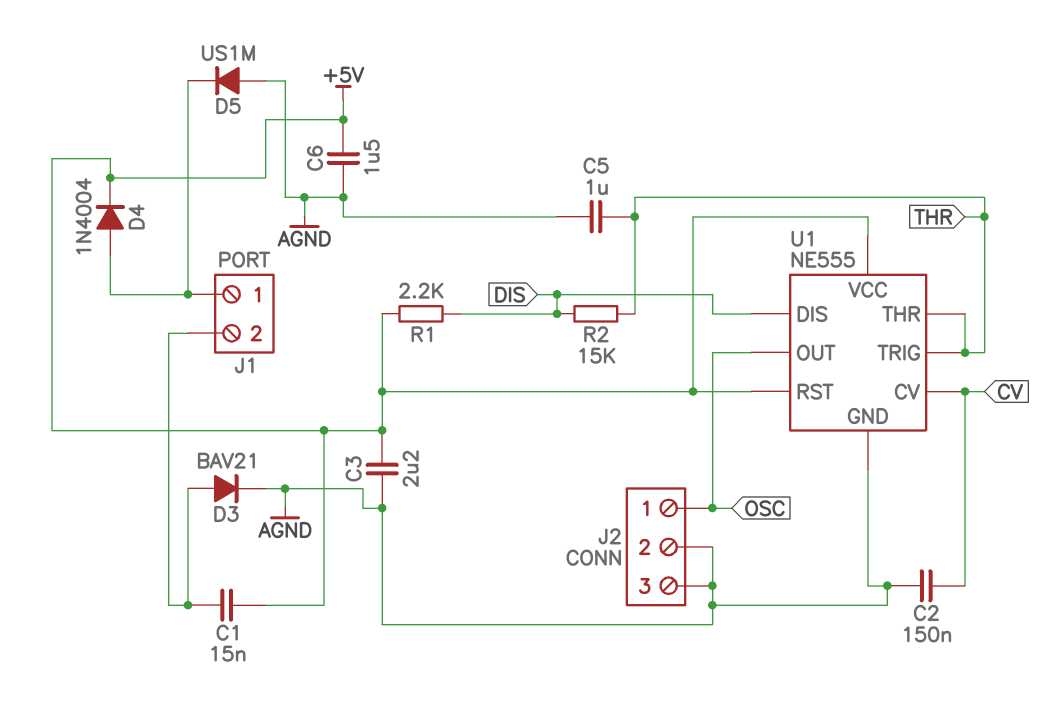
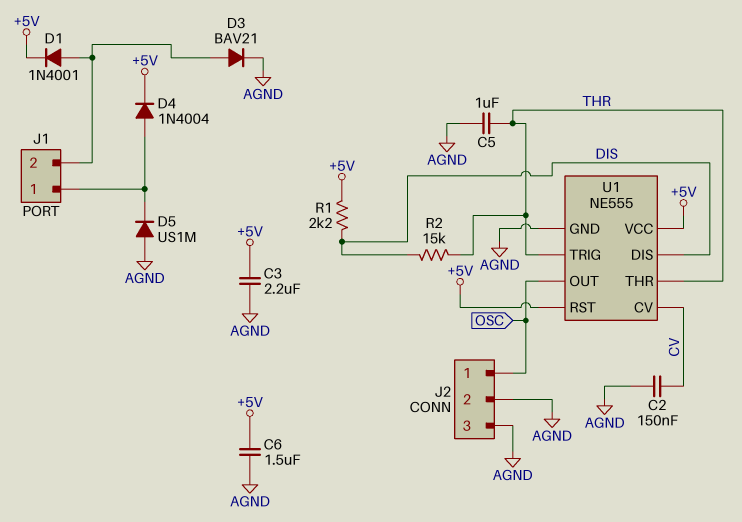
C1: 15nF (+5V, J1/2) -> none
D1: none -> diode 1N4001 (A J1/2, K +5V)

